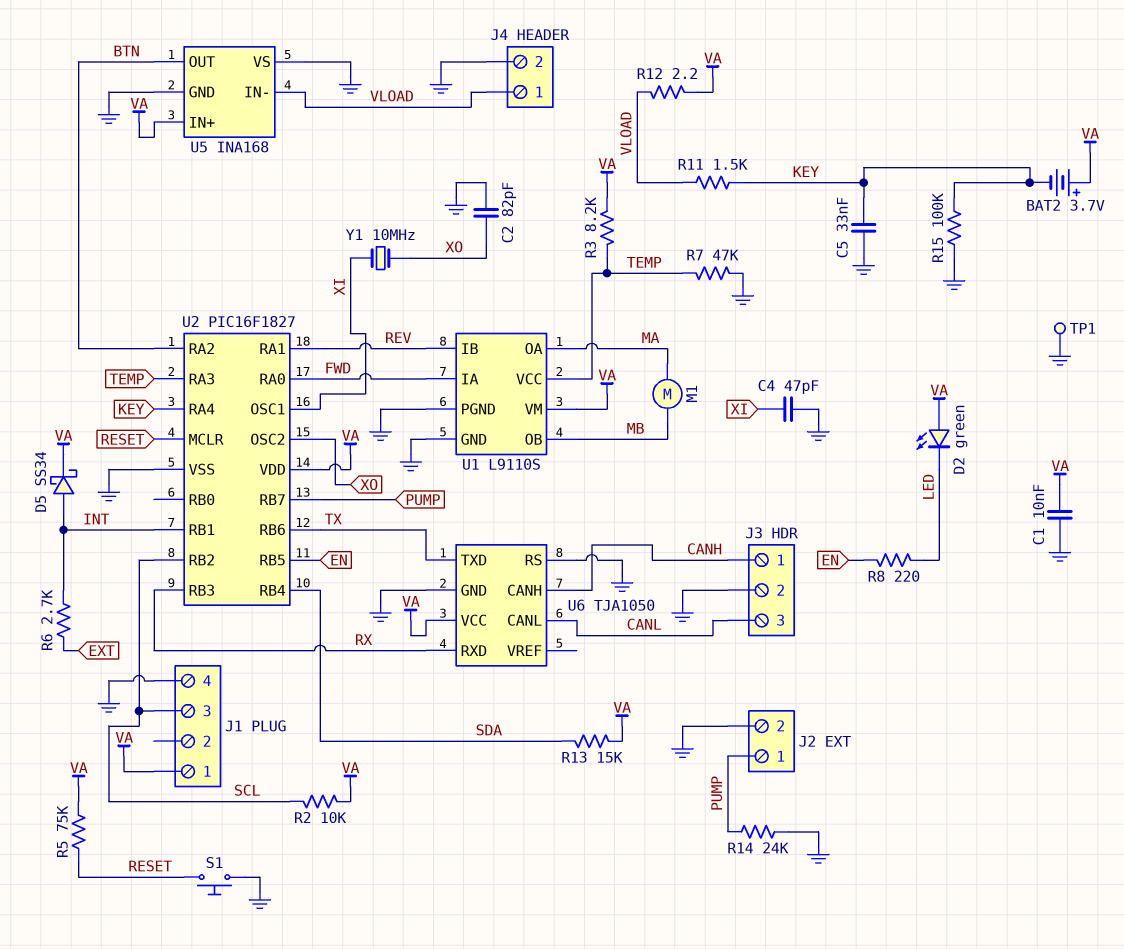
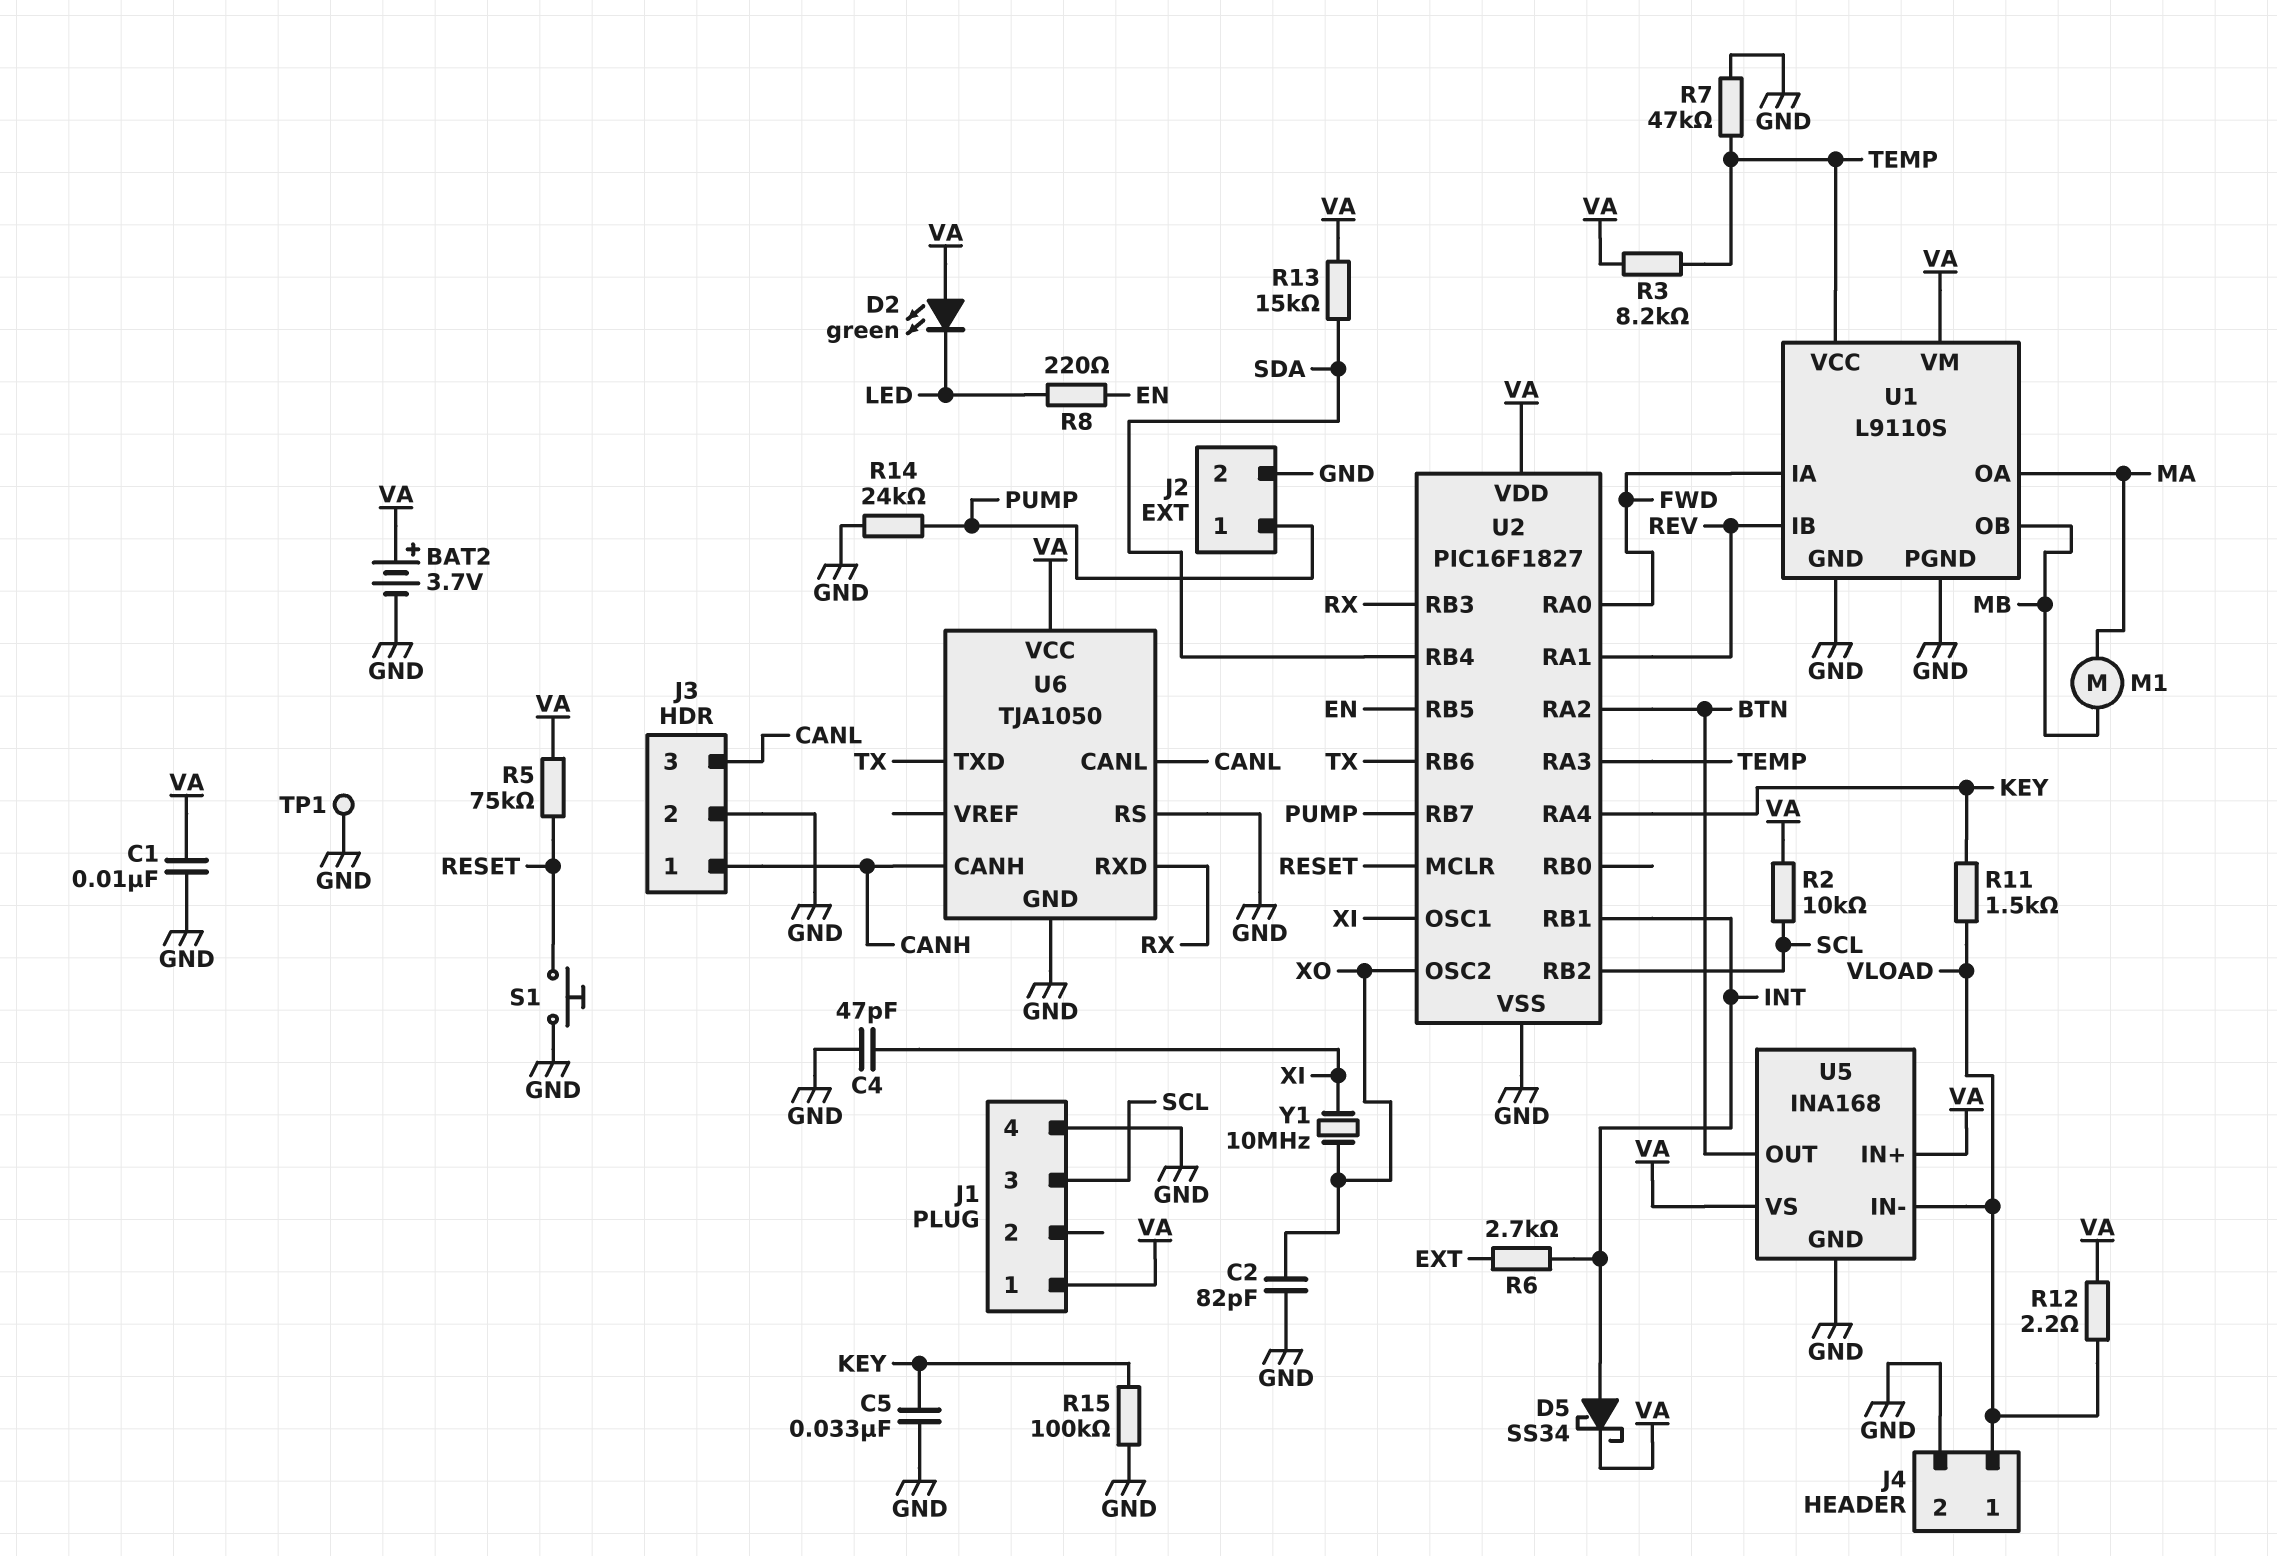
BAT2: 3.7V (plus VA, minus KEY) -> 3.7V (plus VA, minus GND)
U5 pin VS: GND -> VA

